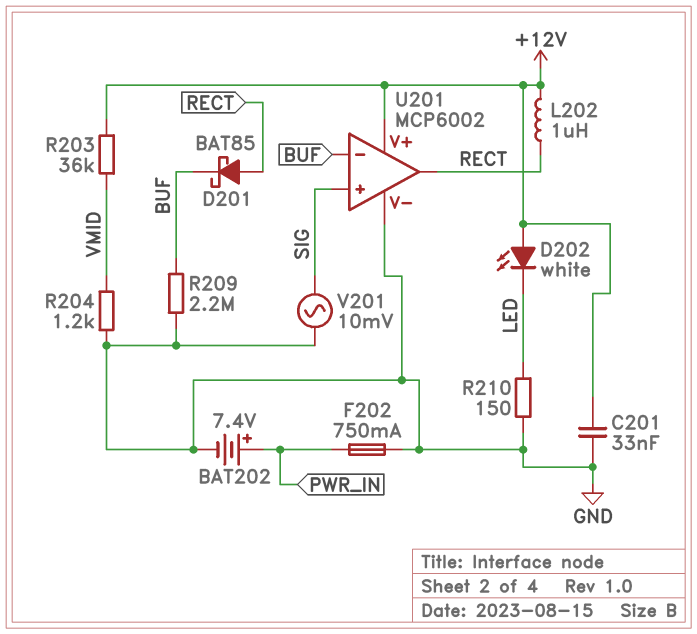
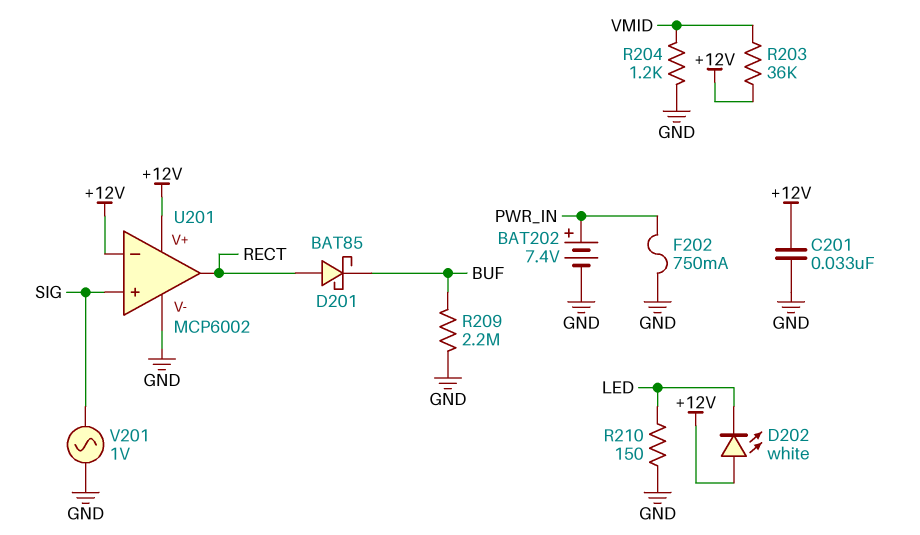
L202: 1uH (+12V, RECT) -> none
U201 pin in-: BUF -> +12V
V201: AC 10mV (GND, SIG) -> AC 1V (GND, SIG)

